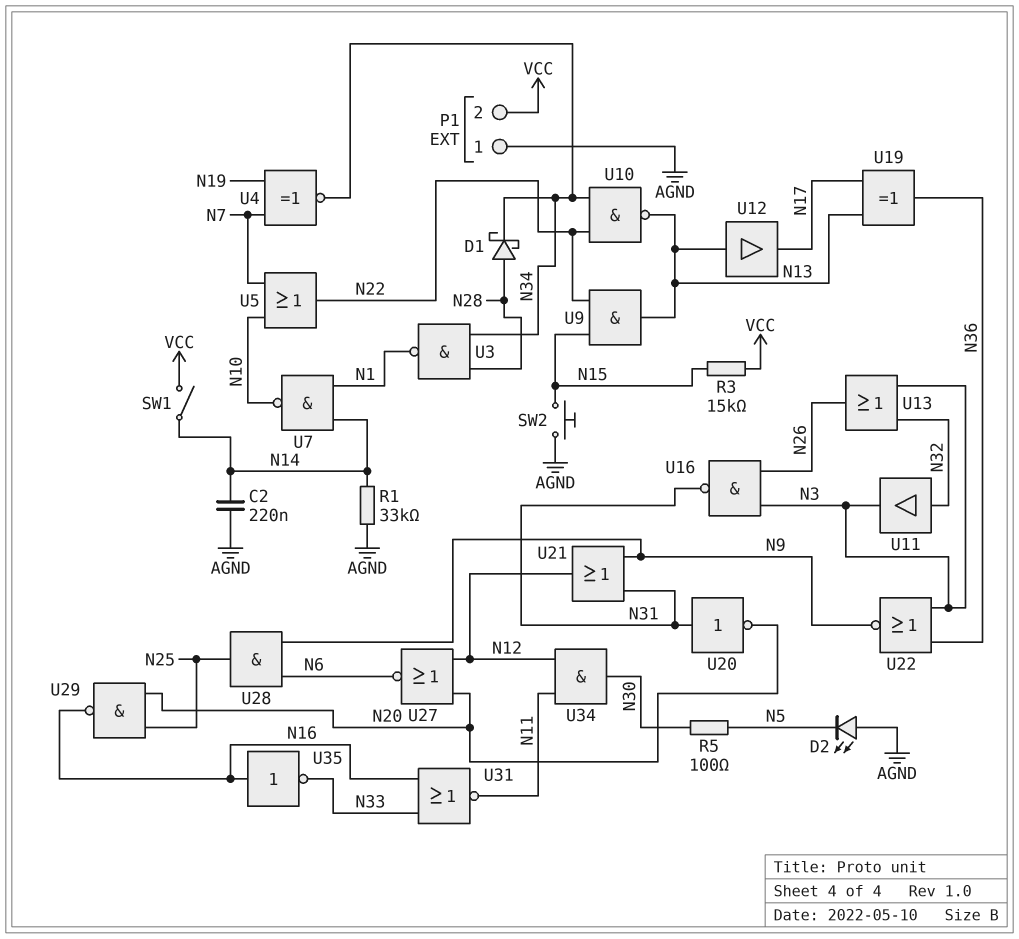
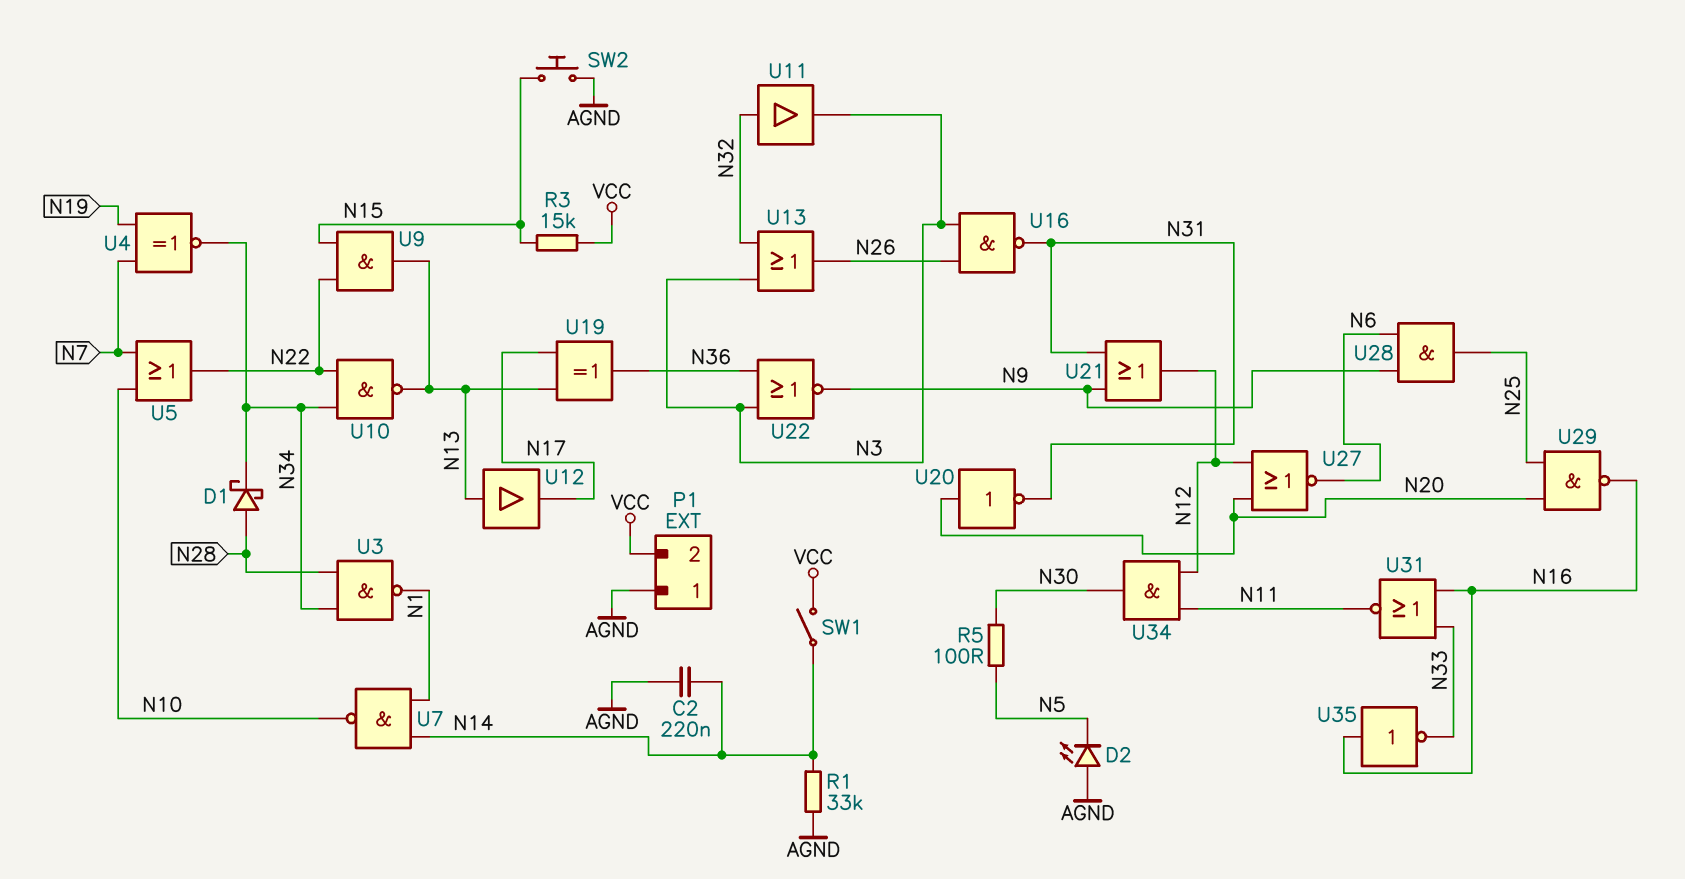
U20: NOT (in N31, out N20) -> NOT (in N20, out N31)

